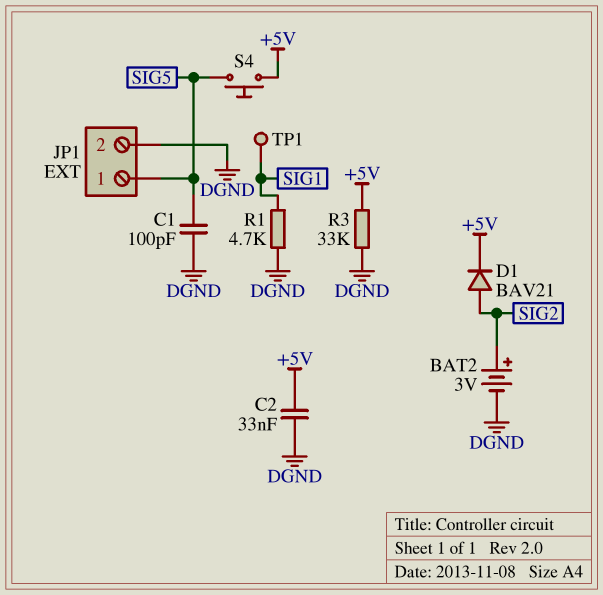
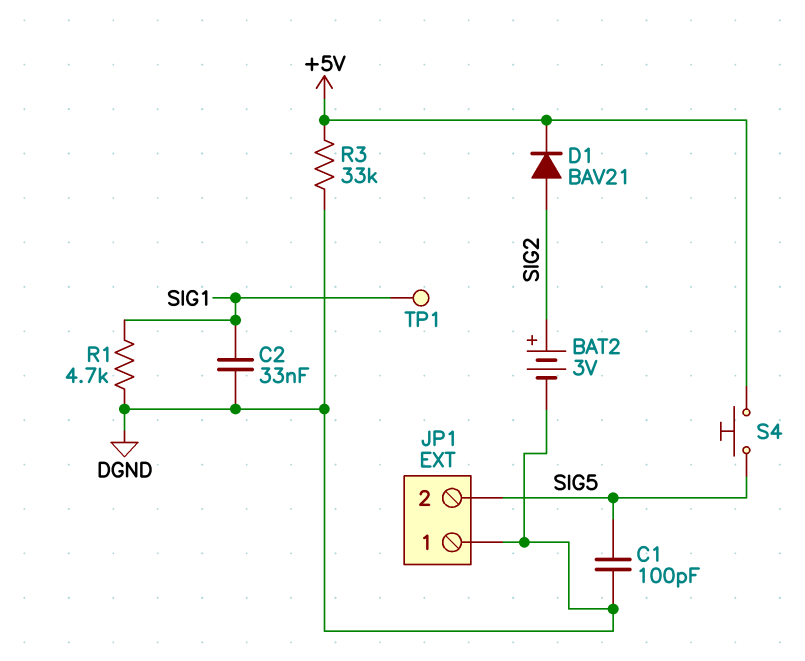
C2: 33nF (+5V, DGND) -> 33nF (DGND, SIG1)
JP1 pin 1: SIG5 -> DGND
JP1 pin 2: DGND -> SIG5

